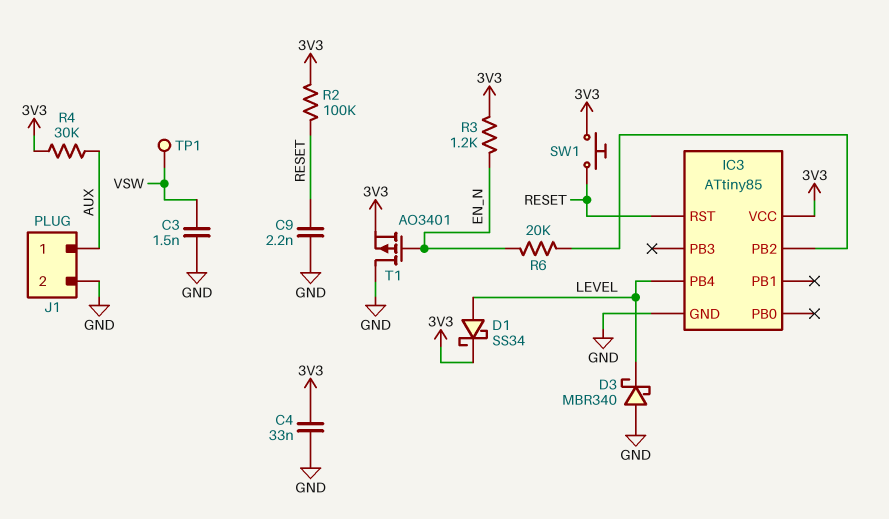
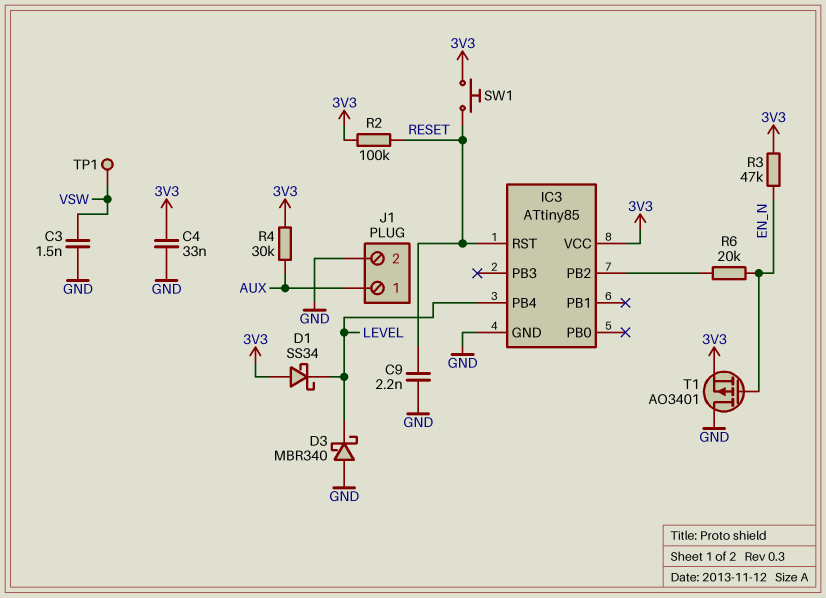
D1: schottky SS34 (A LEVEL, K 3V3) -> schottky SS34 (A 3V3, K LEVEL)
R3: 1.2k (3V3, EN_N) -> 47k (3V3, EN_N)

